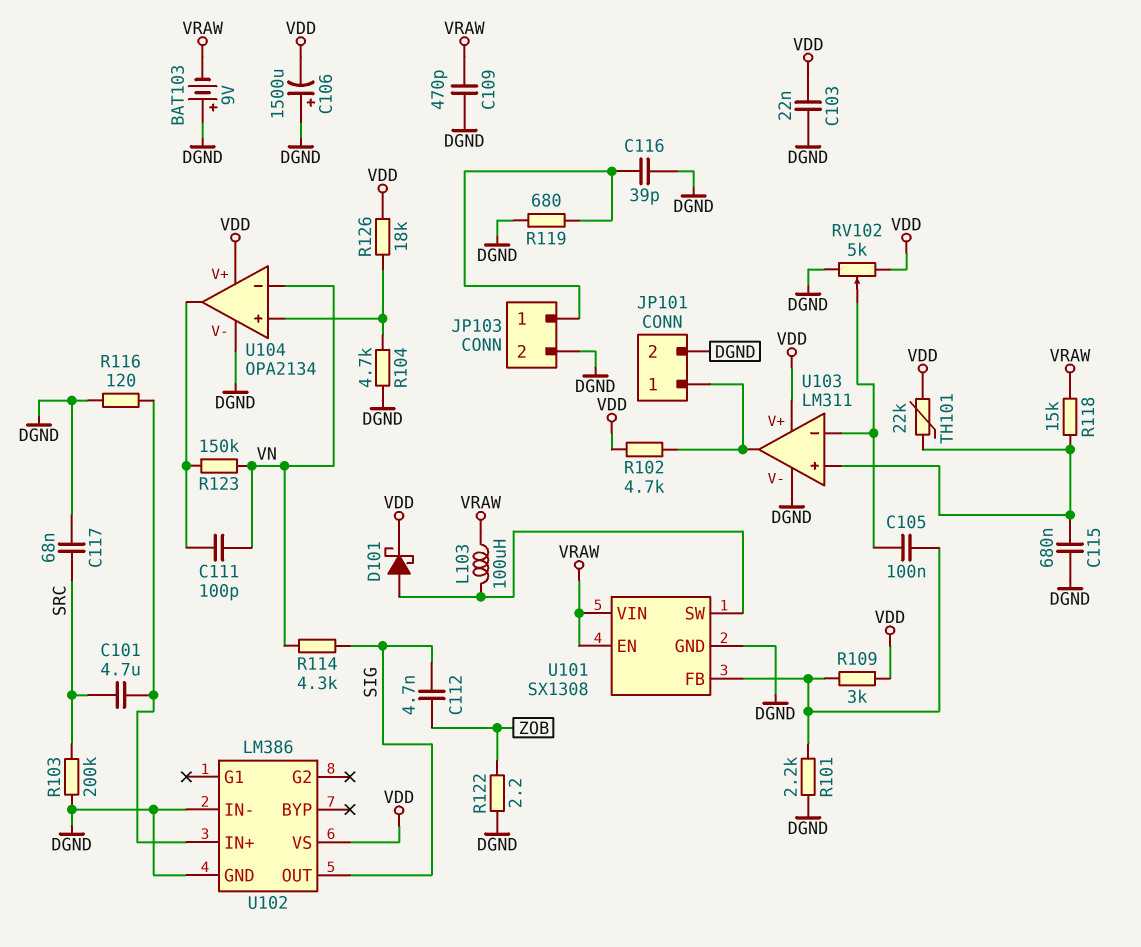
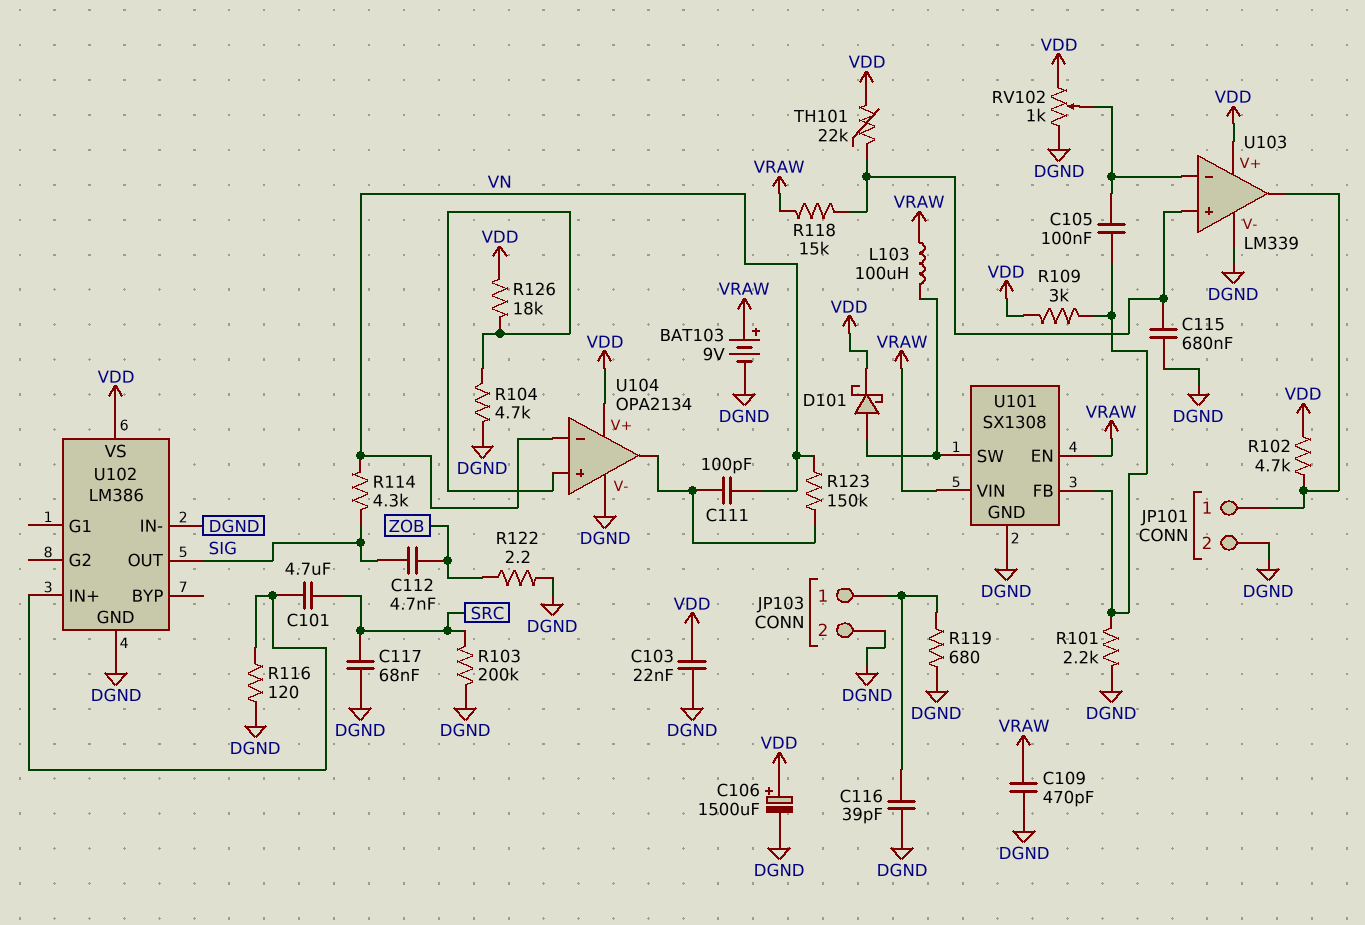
BAT103: 9V (plus DGND, minus VRAW) -> 9V (plus VRAW, minus DGND)
C106: 1500uF (plus DGND, minus VDD) -> 1500uF (plus VDD, minus DGND)
RV102: 5k (DGND, VDD, wiper U103/in-) -> 1k (DGND, VDD, wiper U103/in-)
U103: LM311 -> LM339

